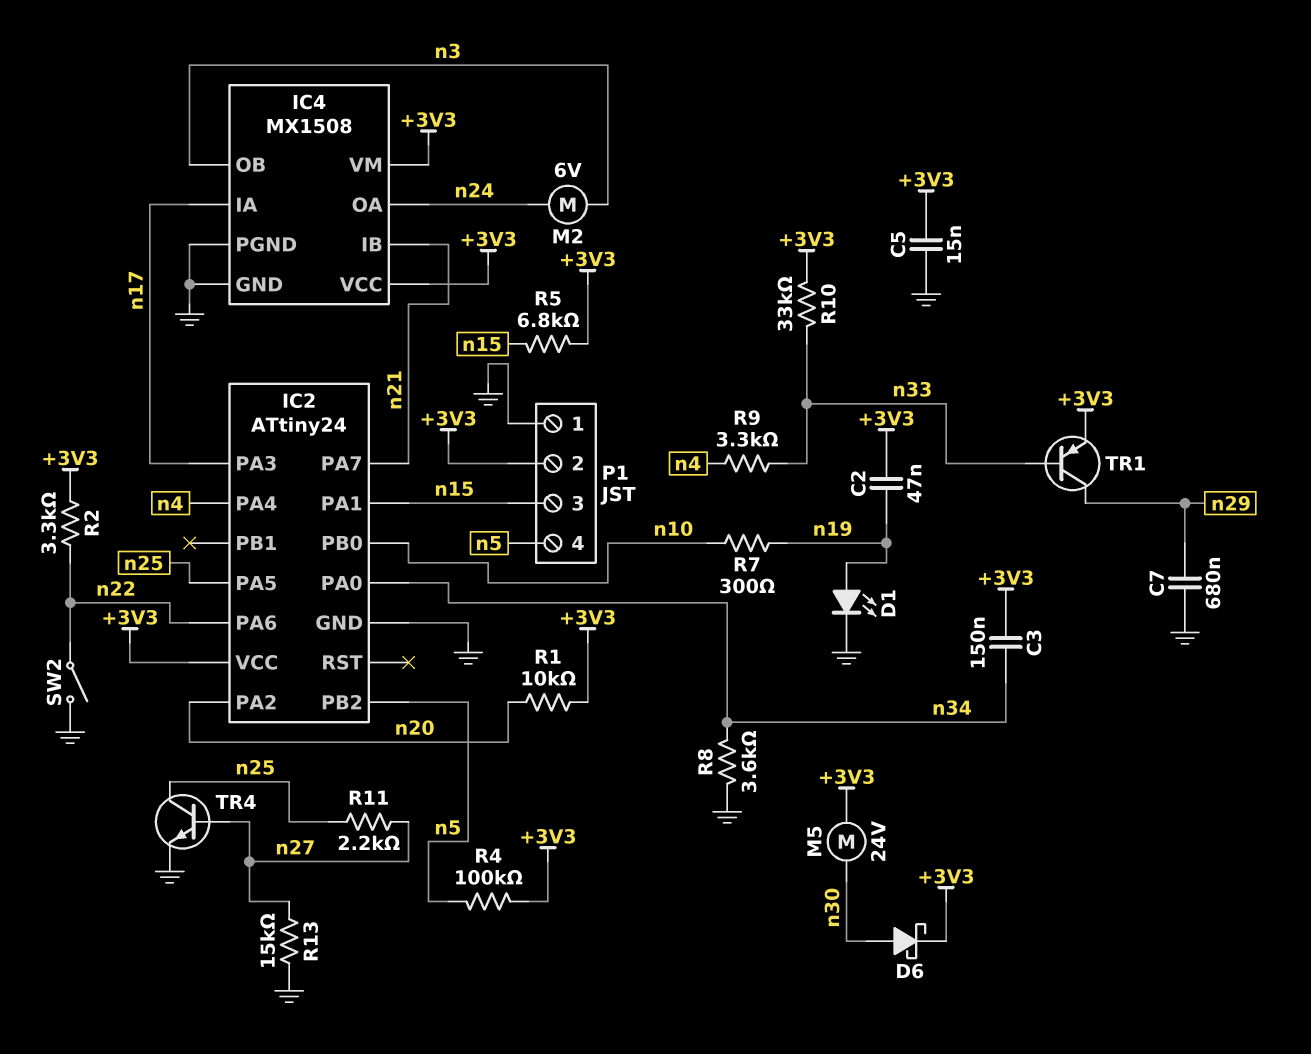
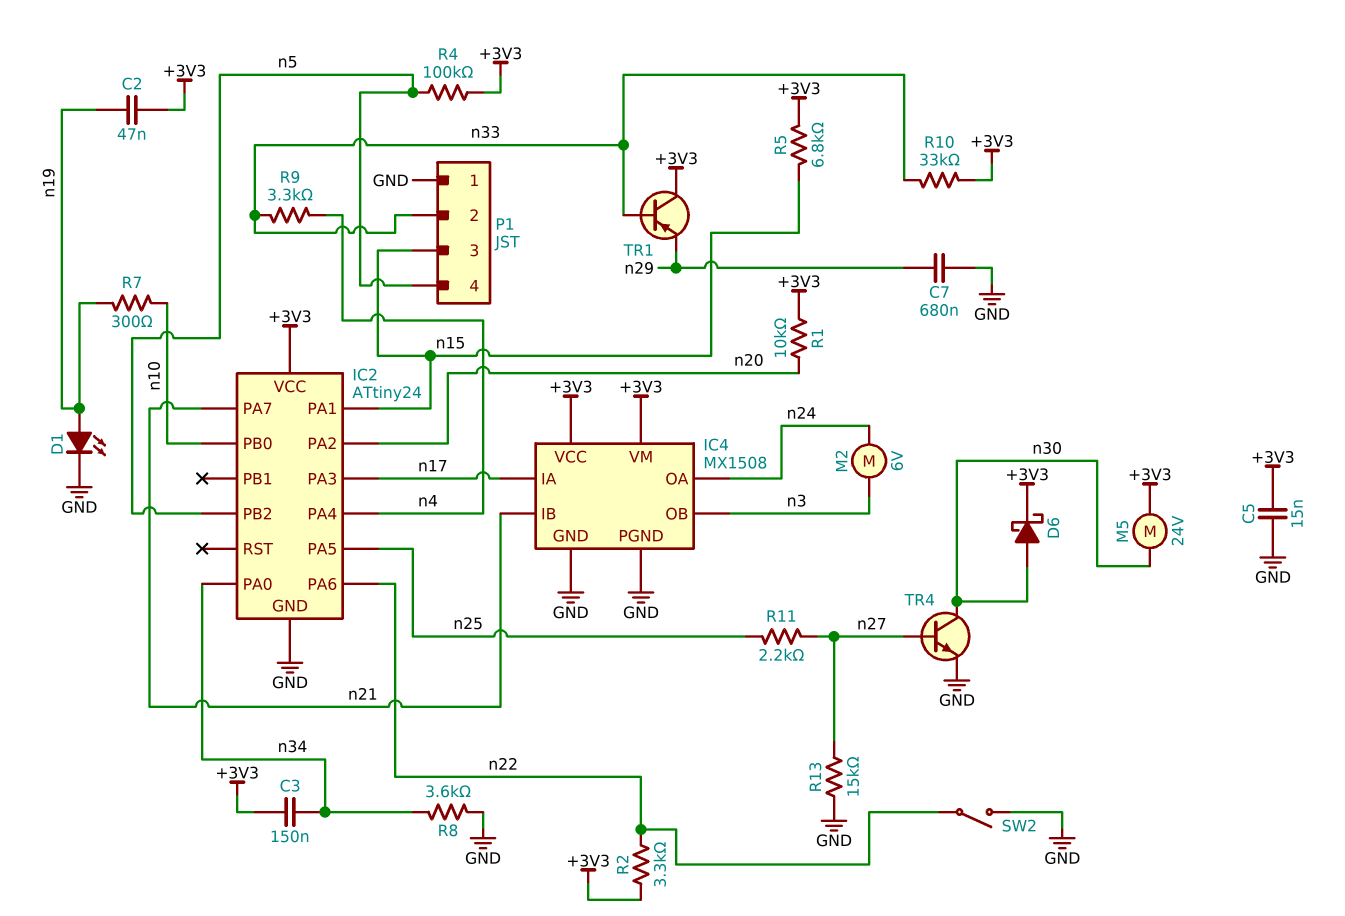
P1 pin 2: +3V3 -> n33
TR1: PNP (B n33, C n29, E +3V3) -> PNP (B n33, C +3V3, E n29)
TR4: NPN (B n27, C n25, E GND) -> NPN (B n27, C n30, E GND)

